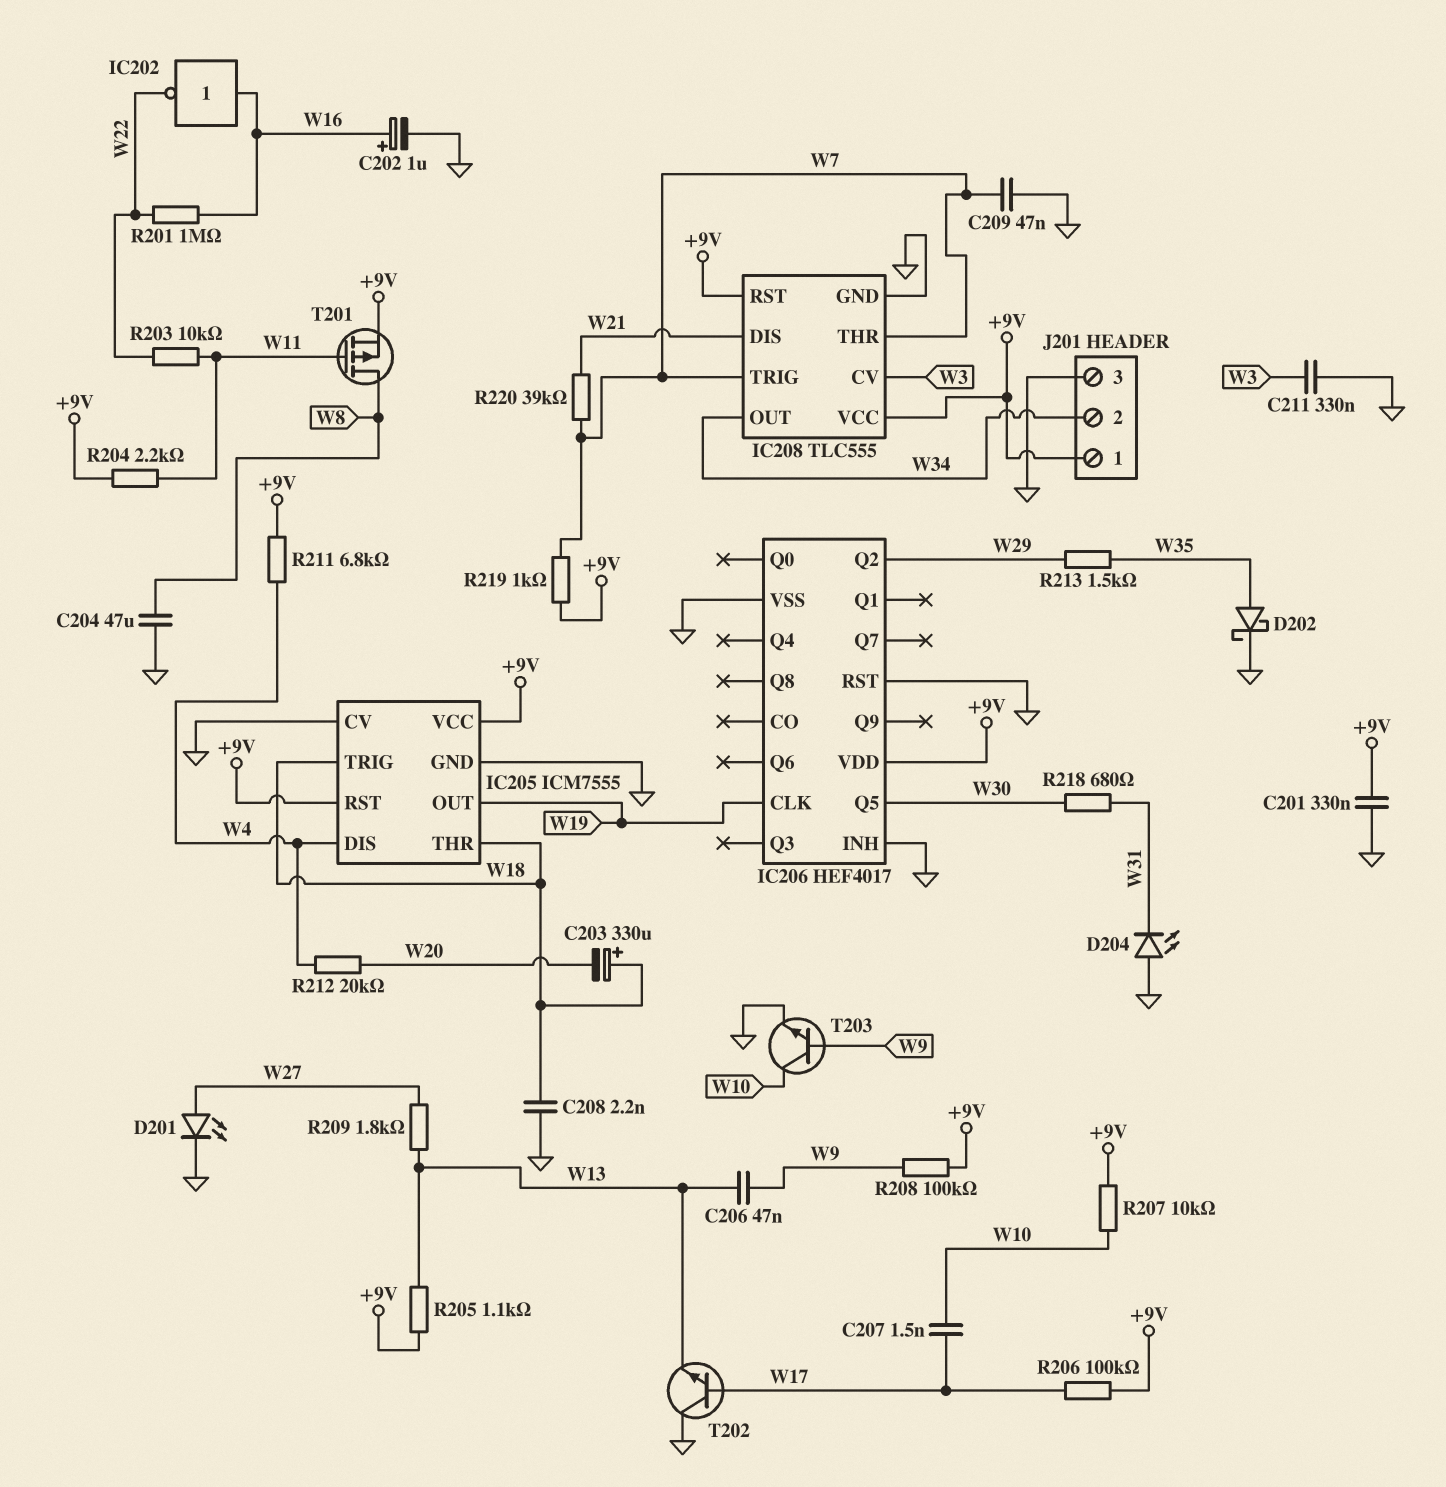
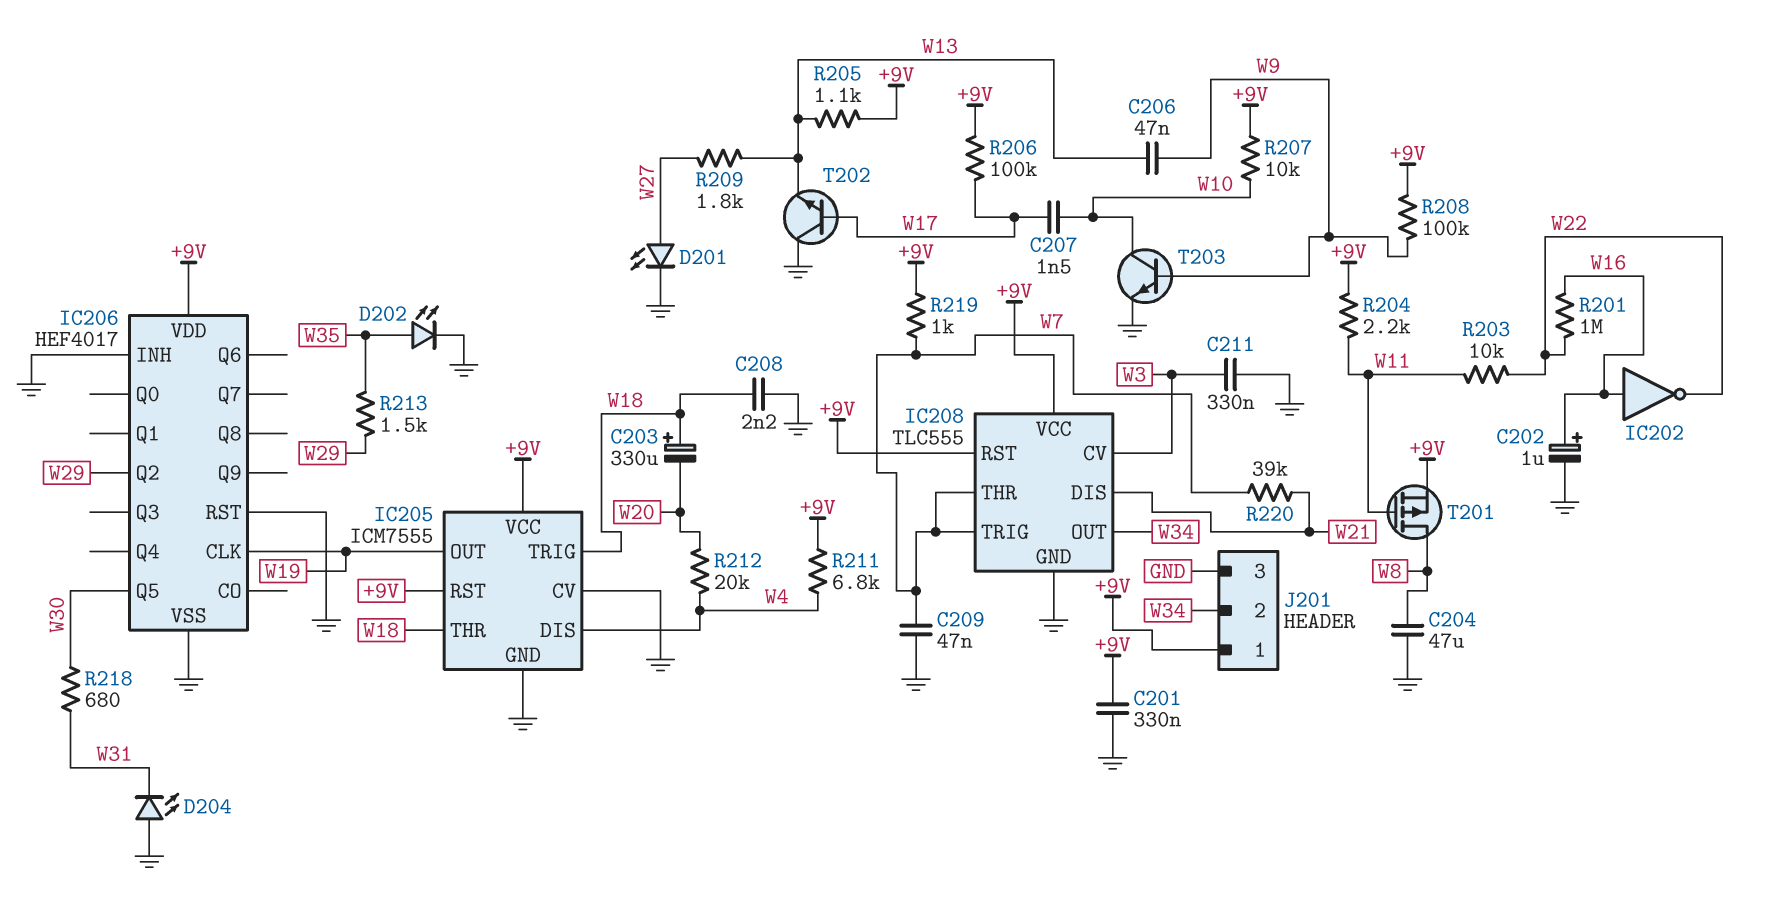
D202: schottky (A W35, K GND) -> LED (A W35, K GND)

